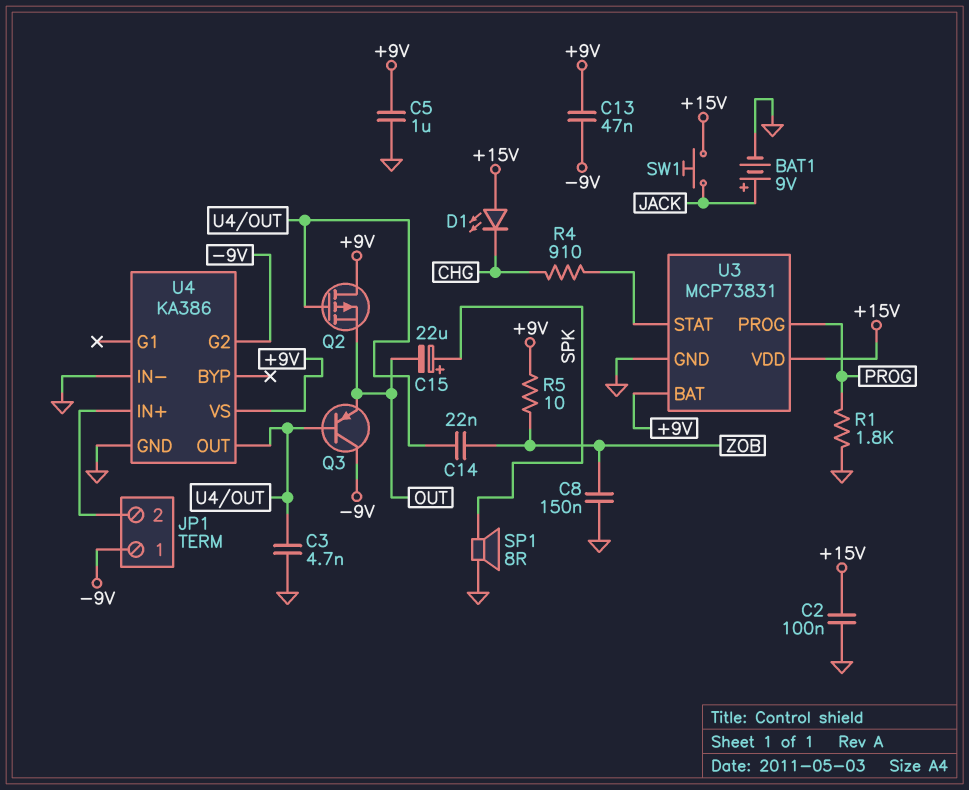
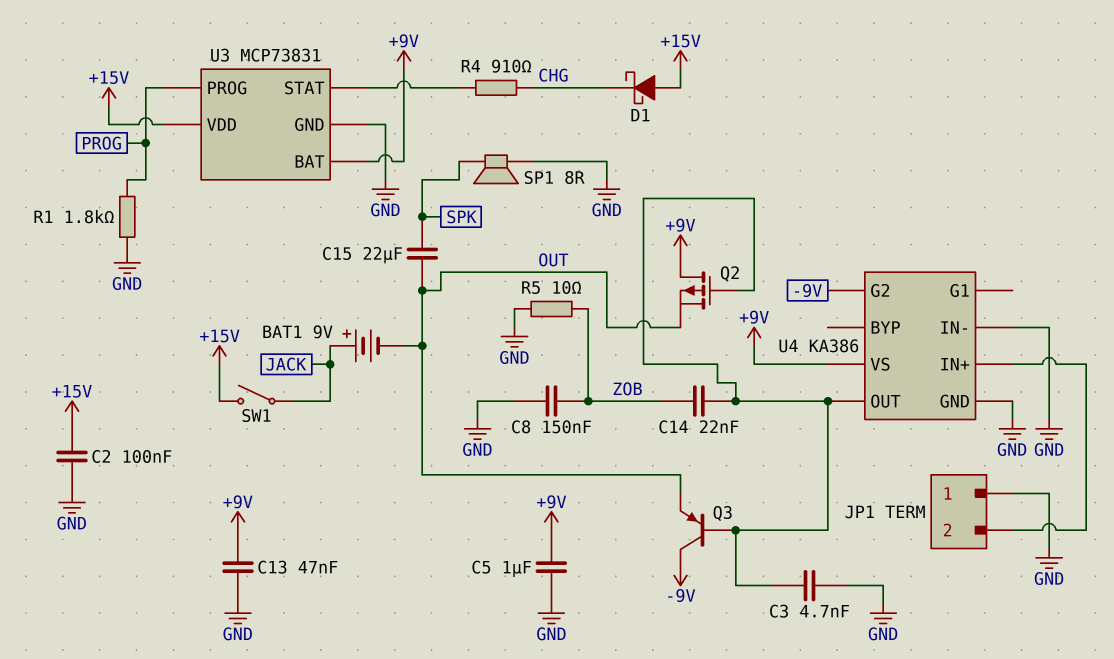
BAT1: 9V (plus JACK, minus GND) -> 9V (plus JACK, minus OUT)
C13: 47nF (+9V, -9V) -> 47nF (+9V, GND)
C15: 22uF (plus SPK, minus OUT) -> 22uF (OUT, SPK)
D1: LED (A +15V, K CHG) -> schottky (A +15V, K CHG)
JP1 pin 1: -9V -> GND
R5: 10 (+9V, ZOB) -> 10 (GND, ZOB)
SW1: button (+15V, JACK) -> switch (+15V, JACK)

